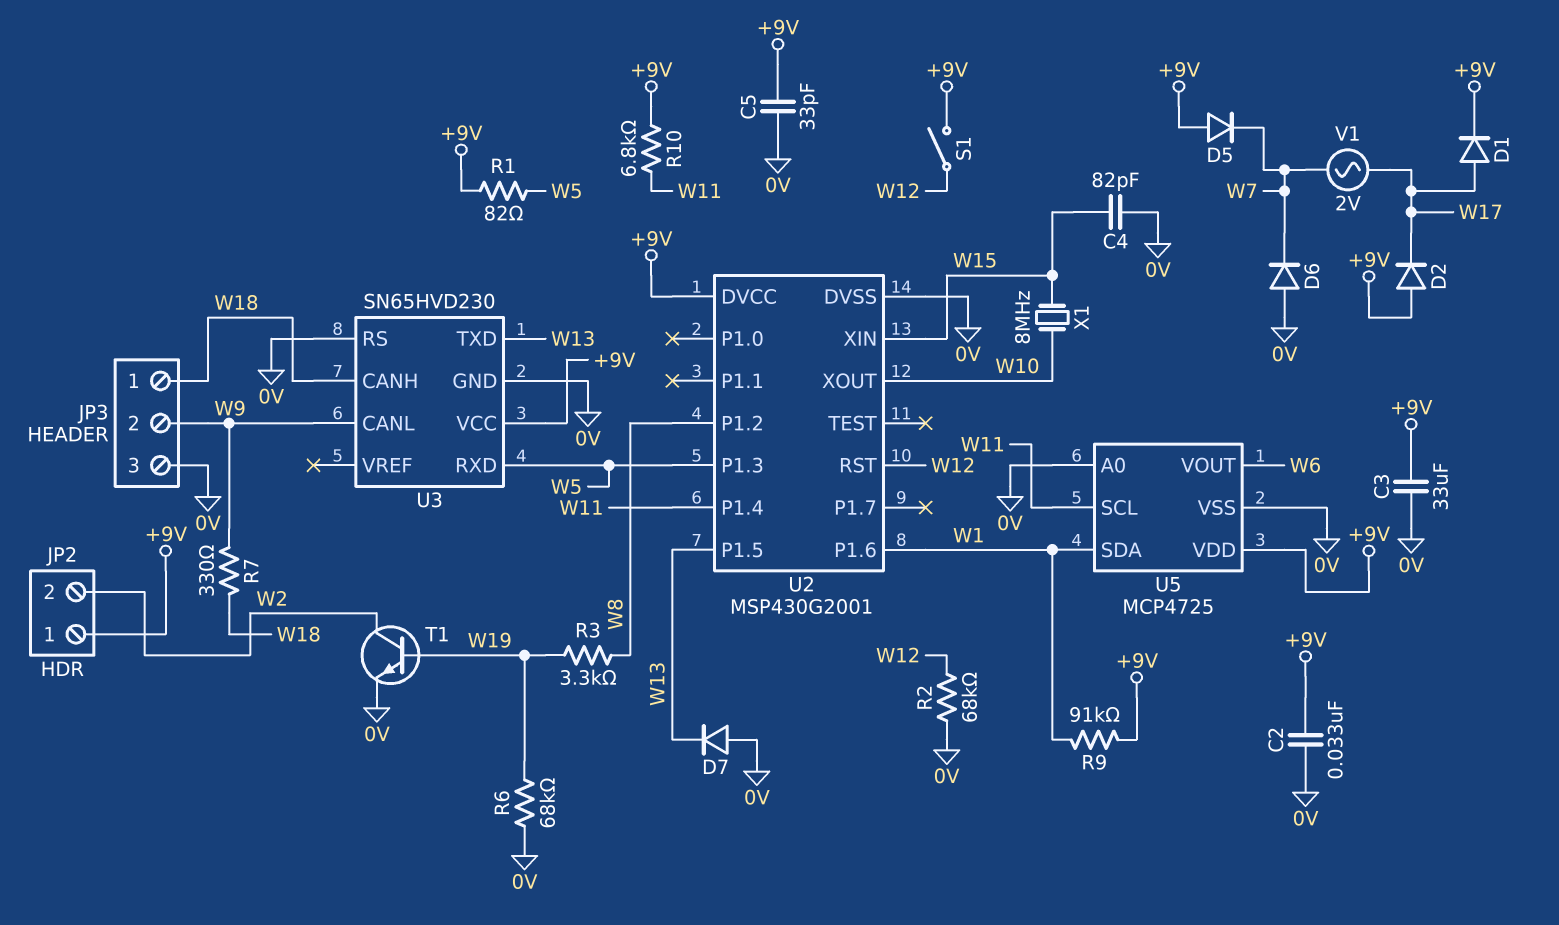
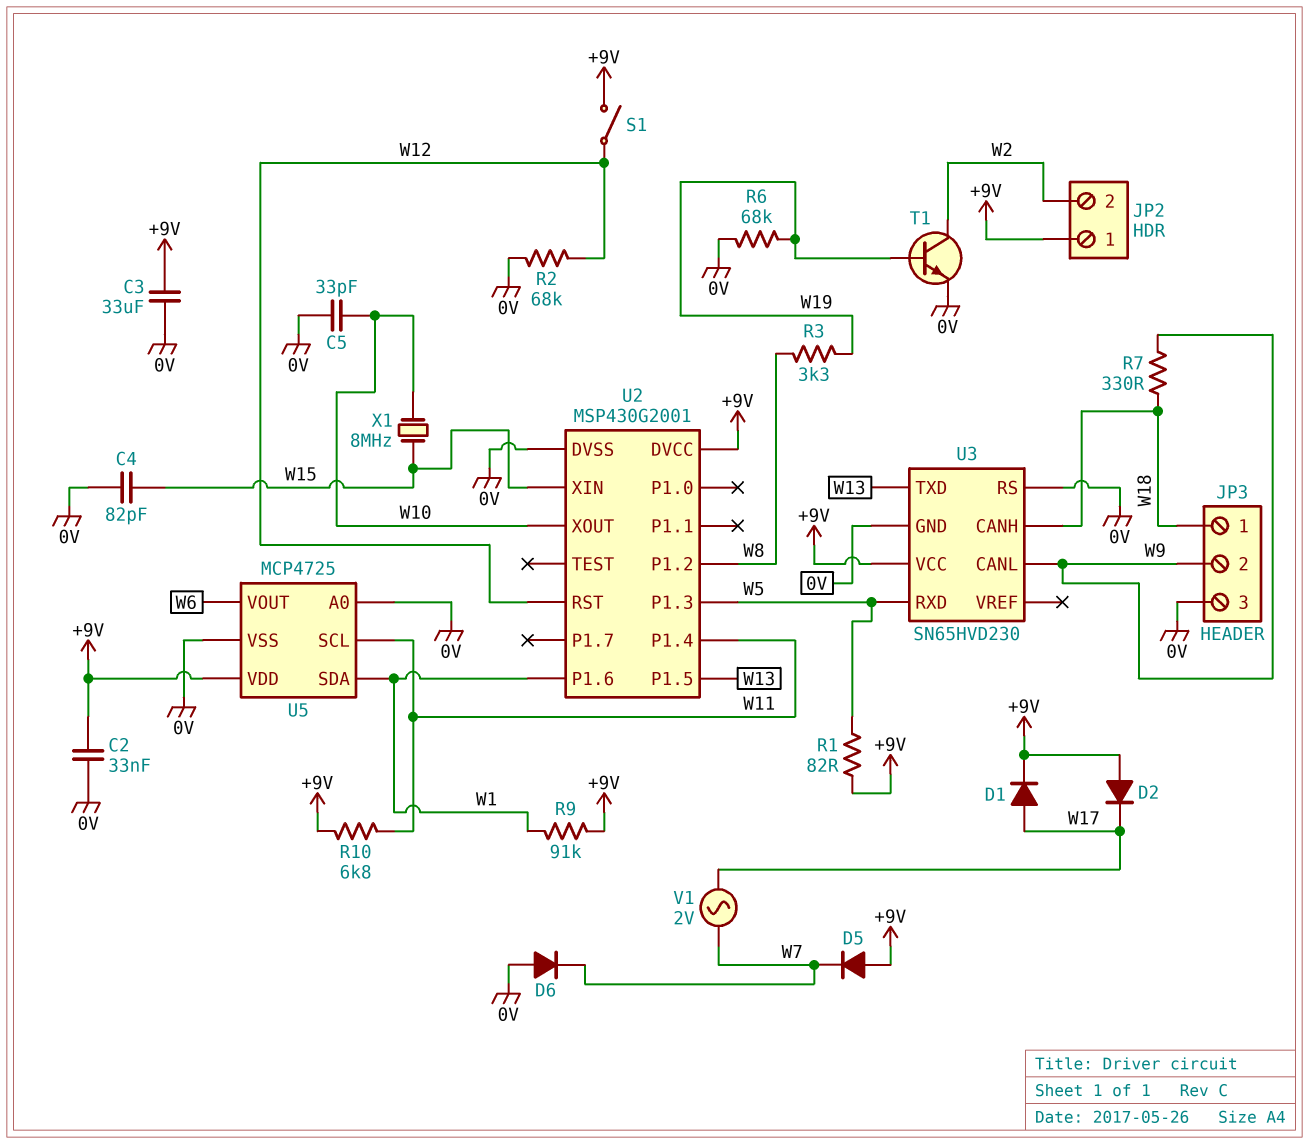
C5: 33pF (+9V, 0V) -> 33pF (0V, W10)
D7: diode (A 0V, K W13) -> none

